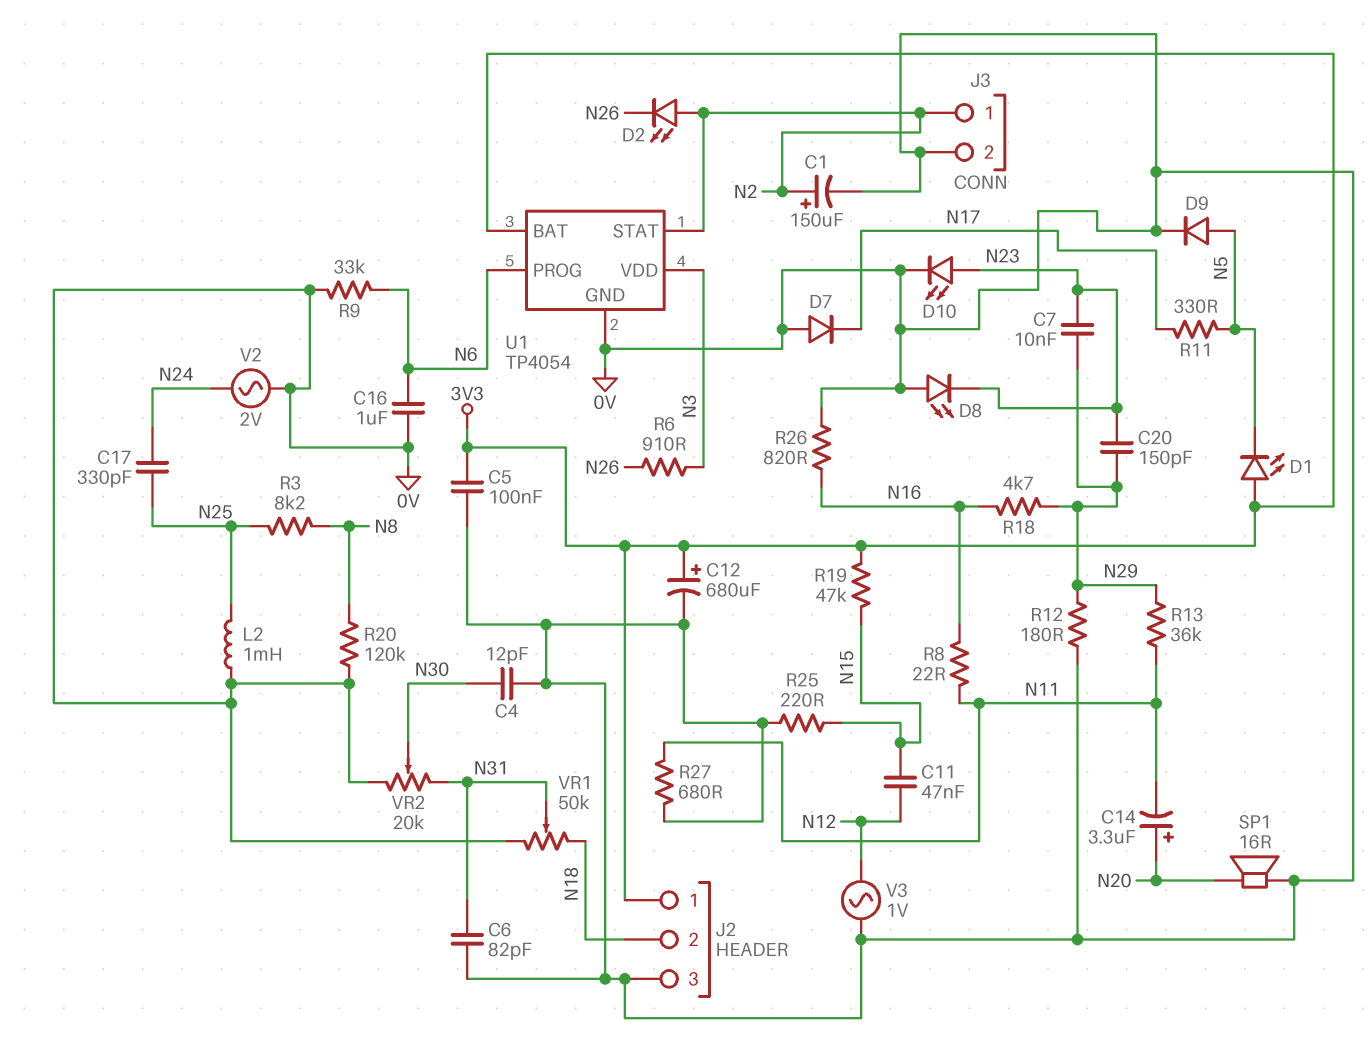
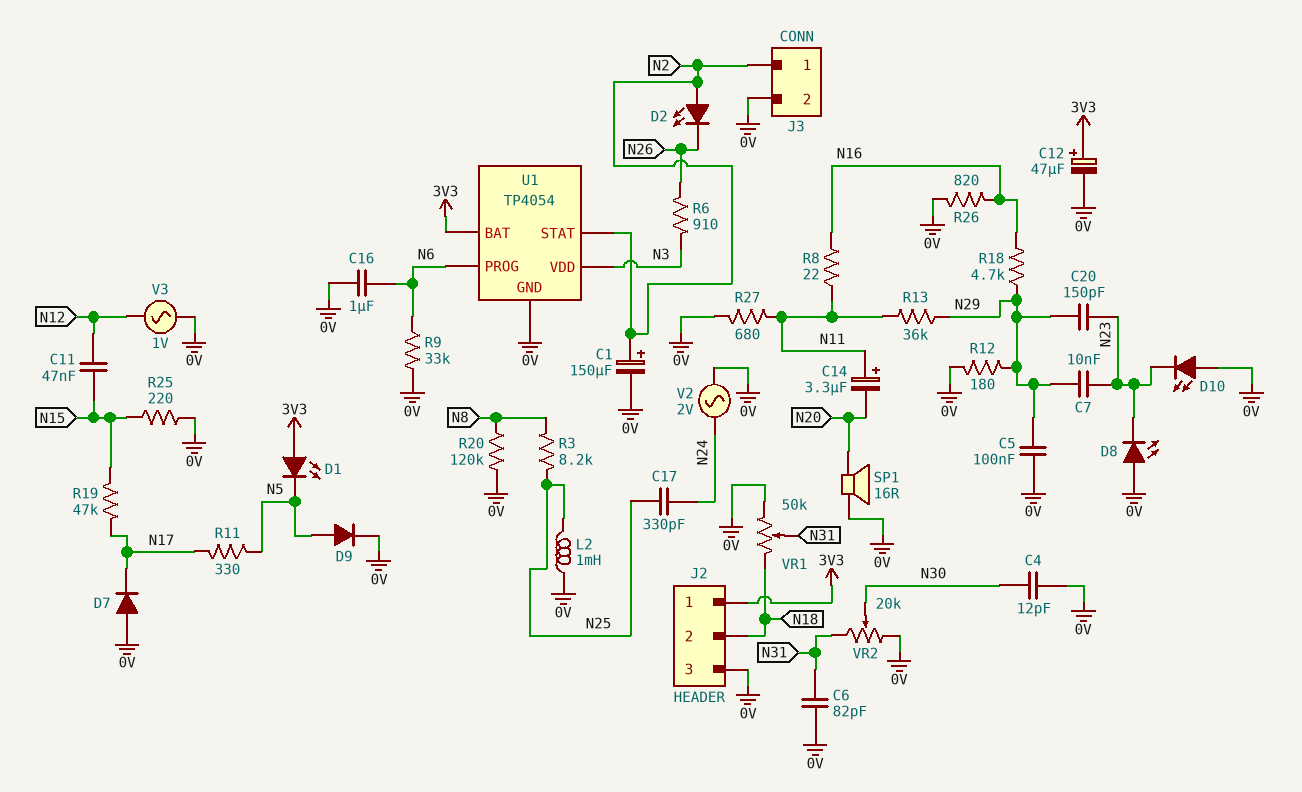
C5: 100nF (0V, 3V3) -> 100nF (0V, N29)
C12: 680uF (plus 3V3, minus 0V) -> 47uF (plus 3V3, minus 0V)
C14: 3.3uF (plus N20, minus N11) -> 3.3uF (plus N11, minus N20)
D10: LED (A N23, K 0V) -> LED (A 0V, K N23)
R19: 47k (3V3, N15) -> 47k (N15, N17)

